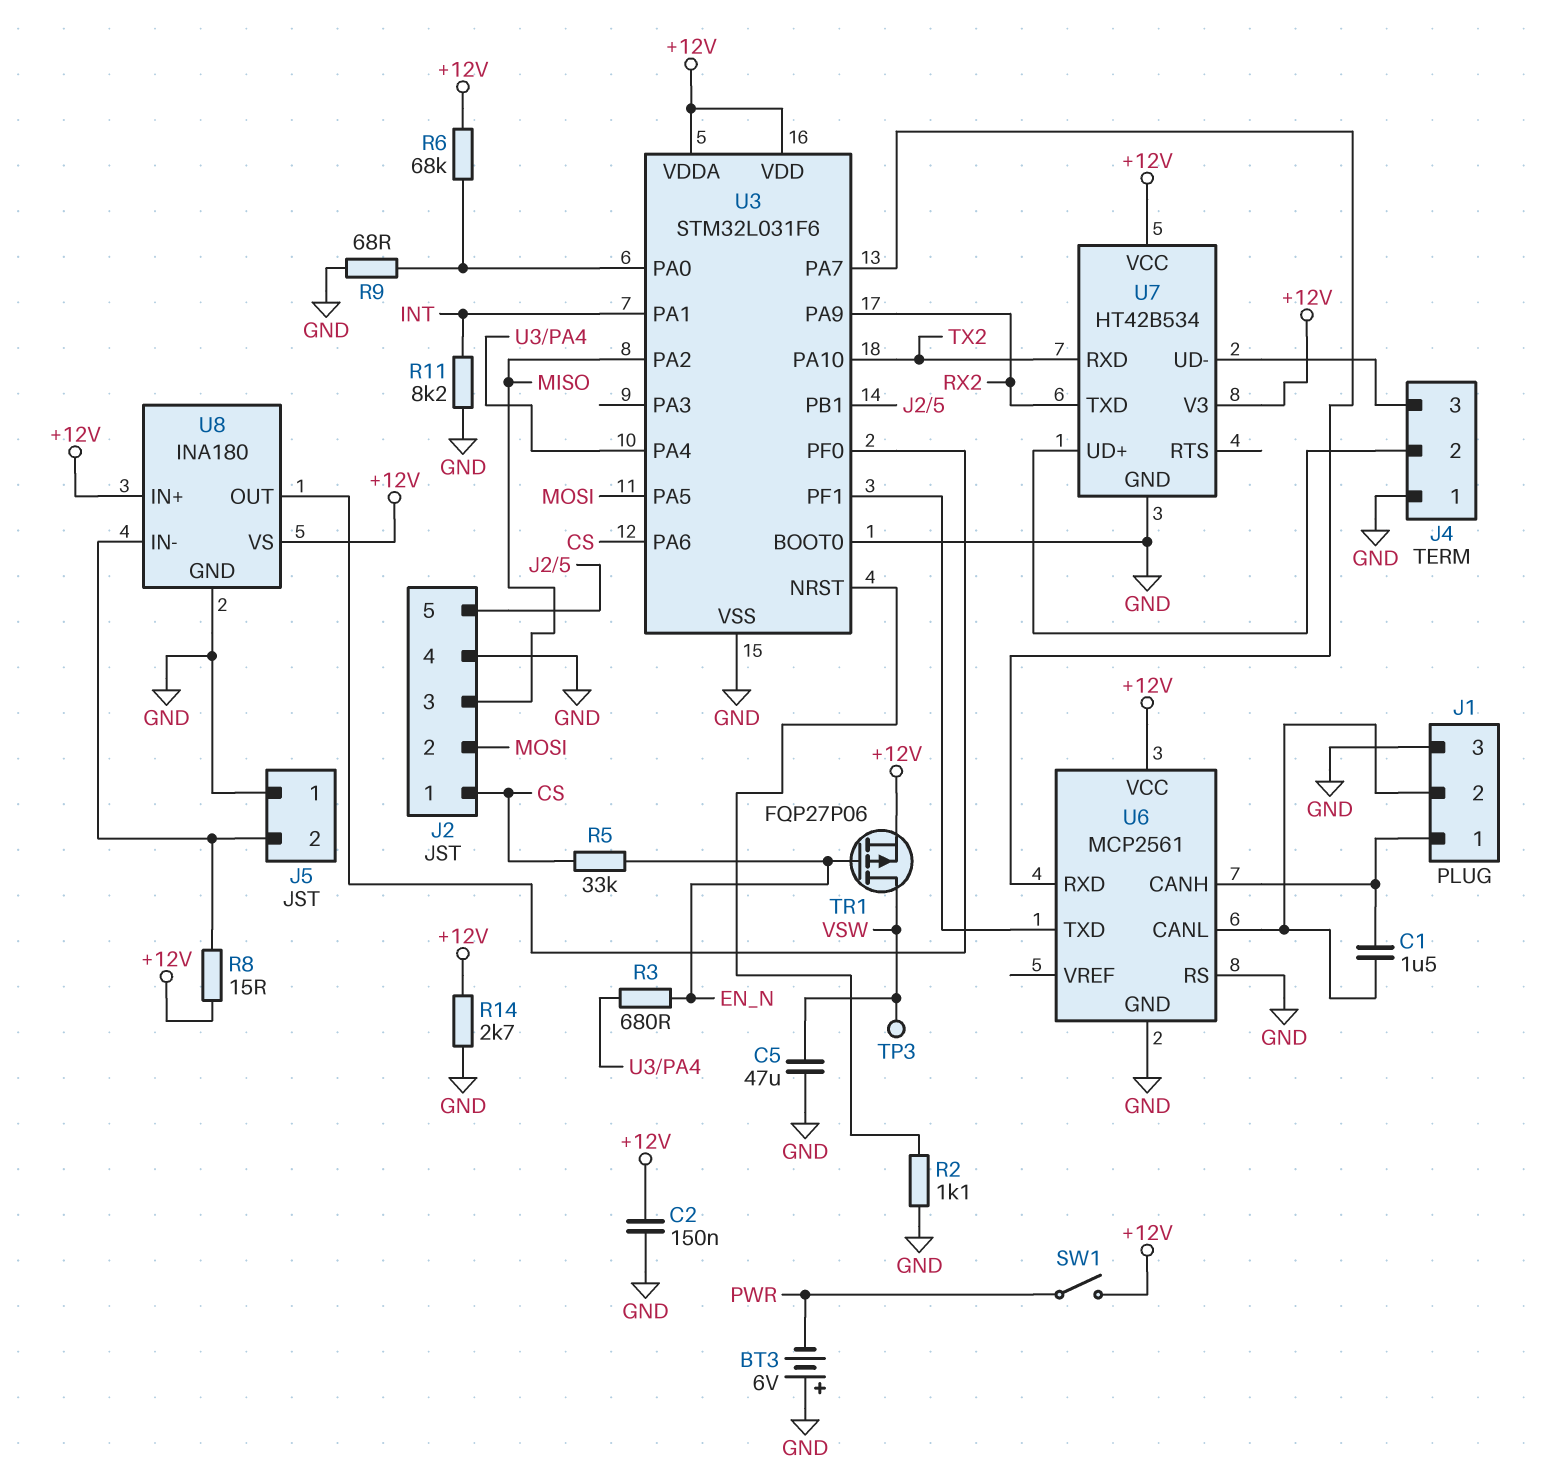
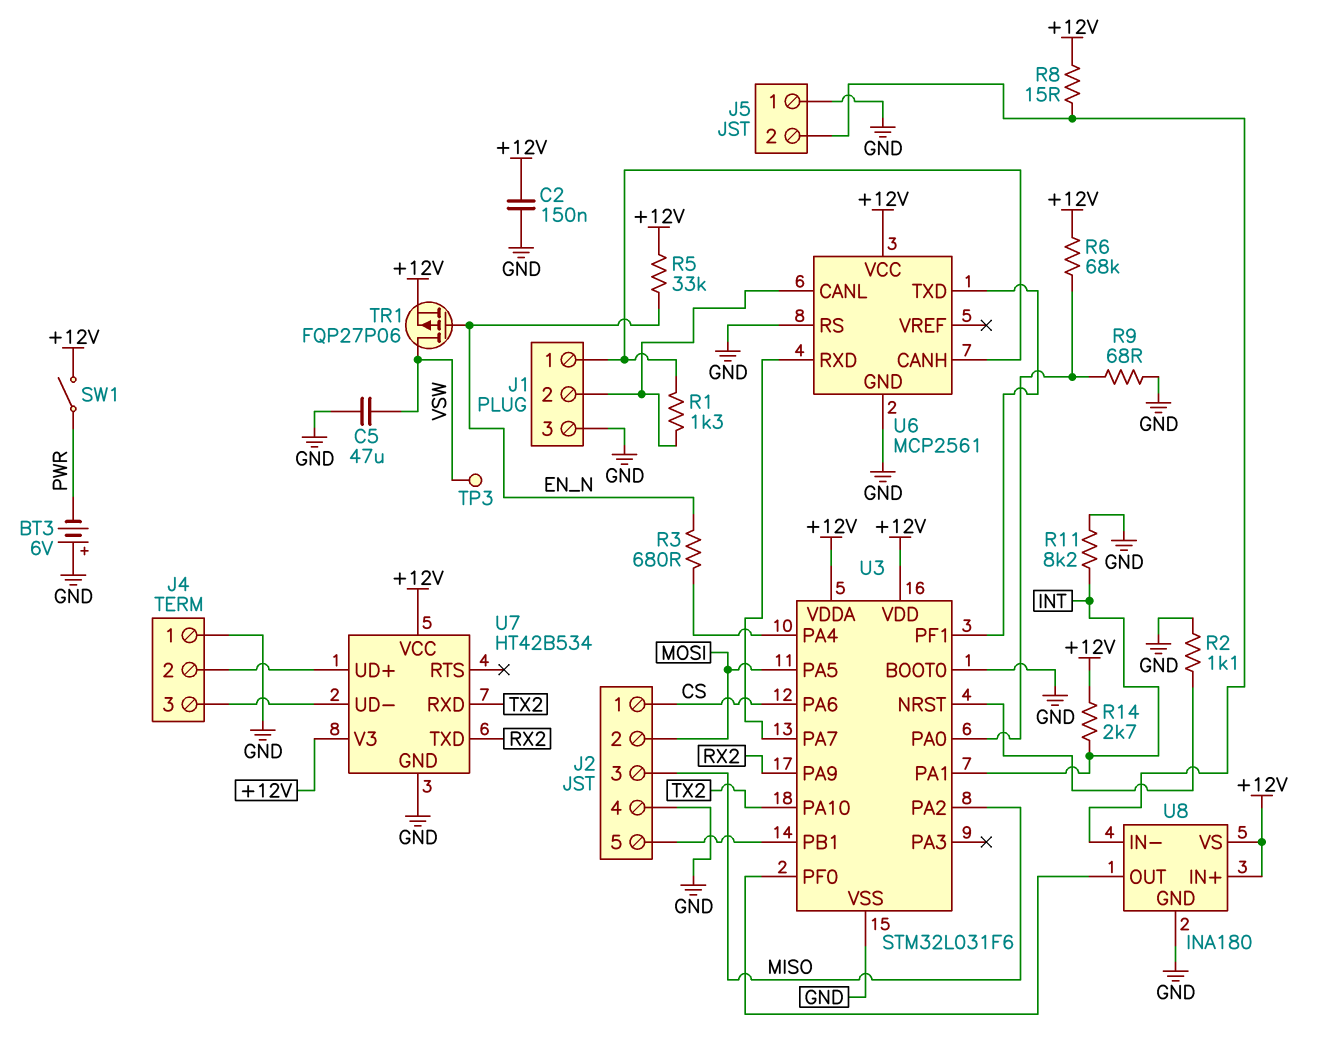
C1: 1.5uF (J1/1, J1/2) -> none
R1: none -> 1.3k (J1/1, J1/2)
R5: 33k (CS, EN_N) -> 33k (+12V, EN_N)
R14: 2.7k (+12V, GND) -> 2.7k (+12V, INT)

